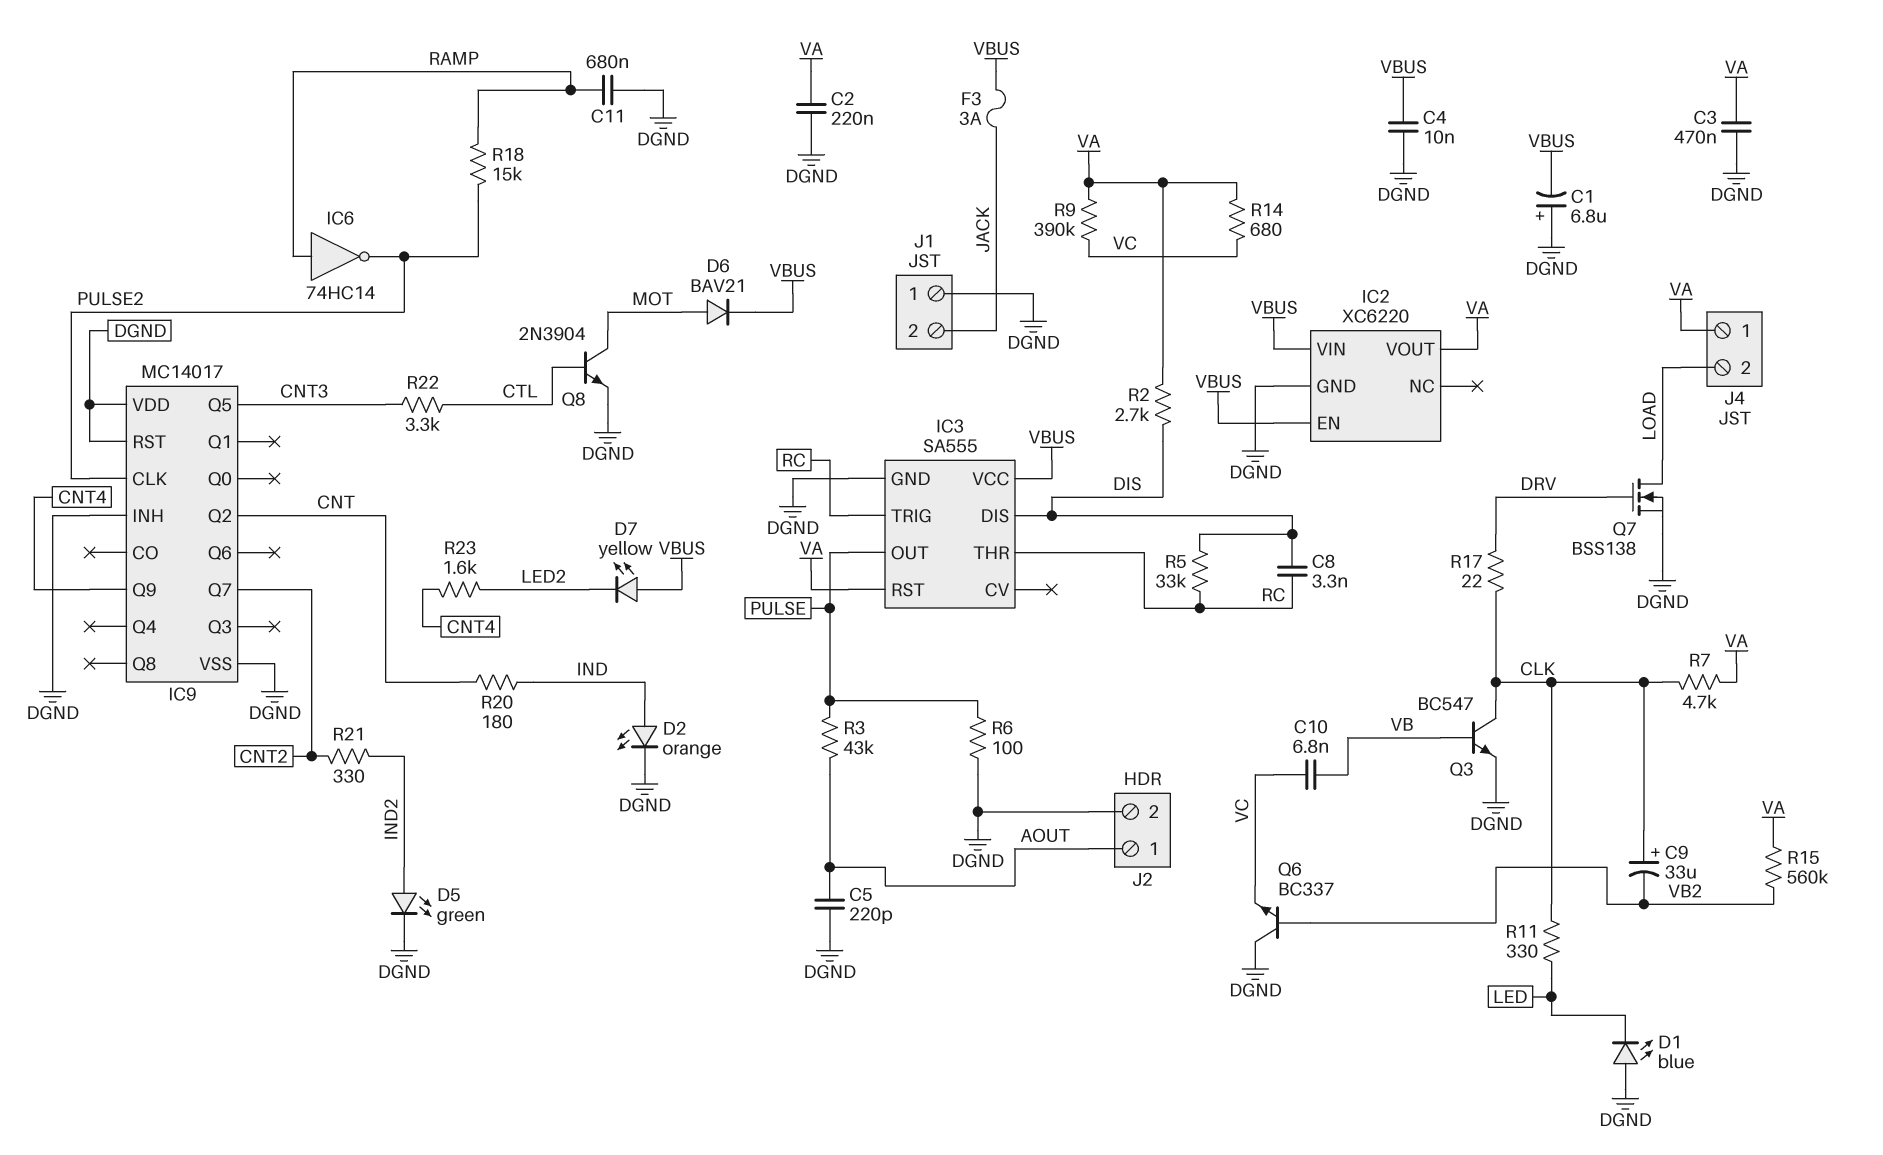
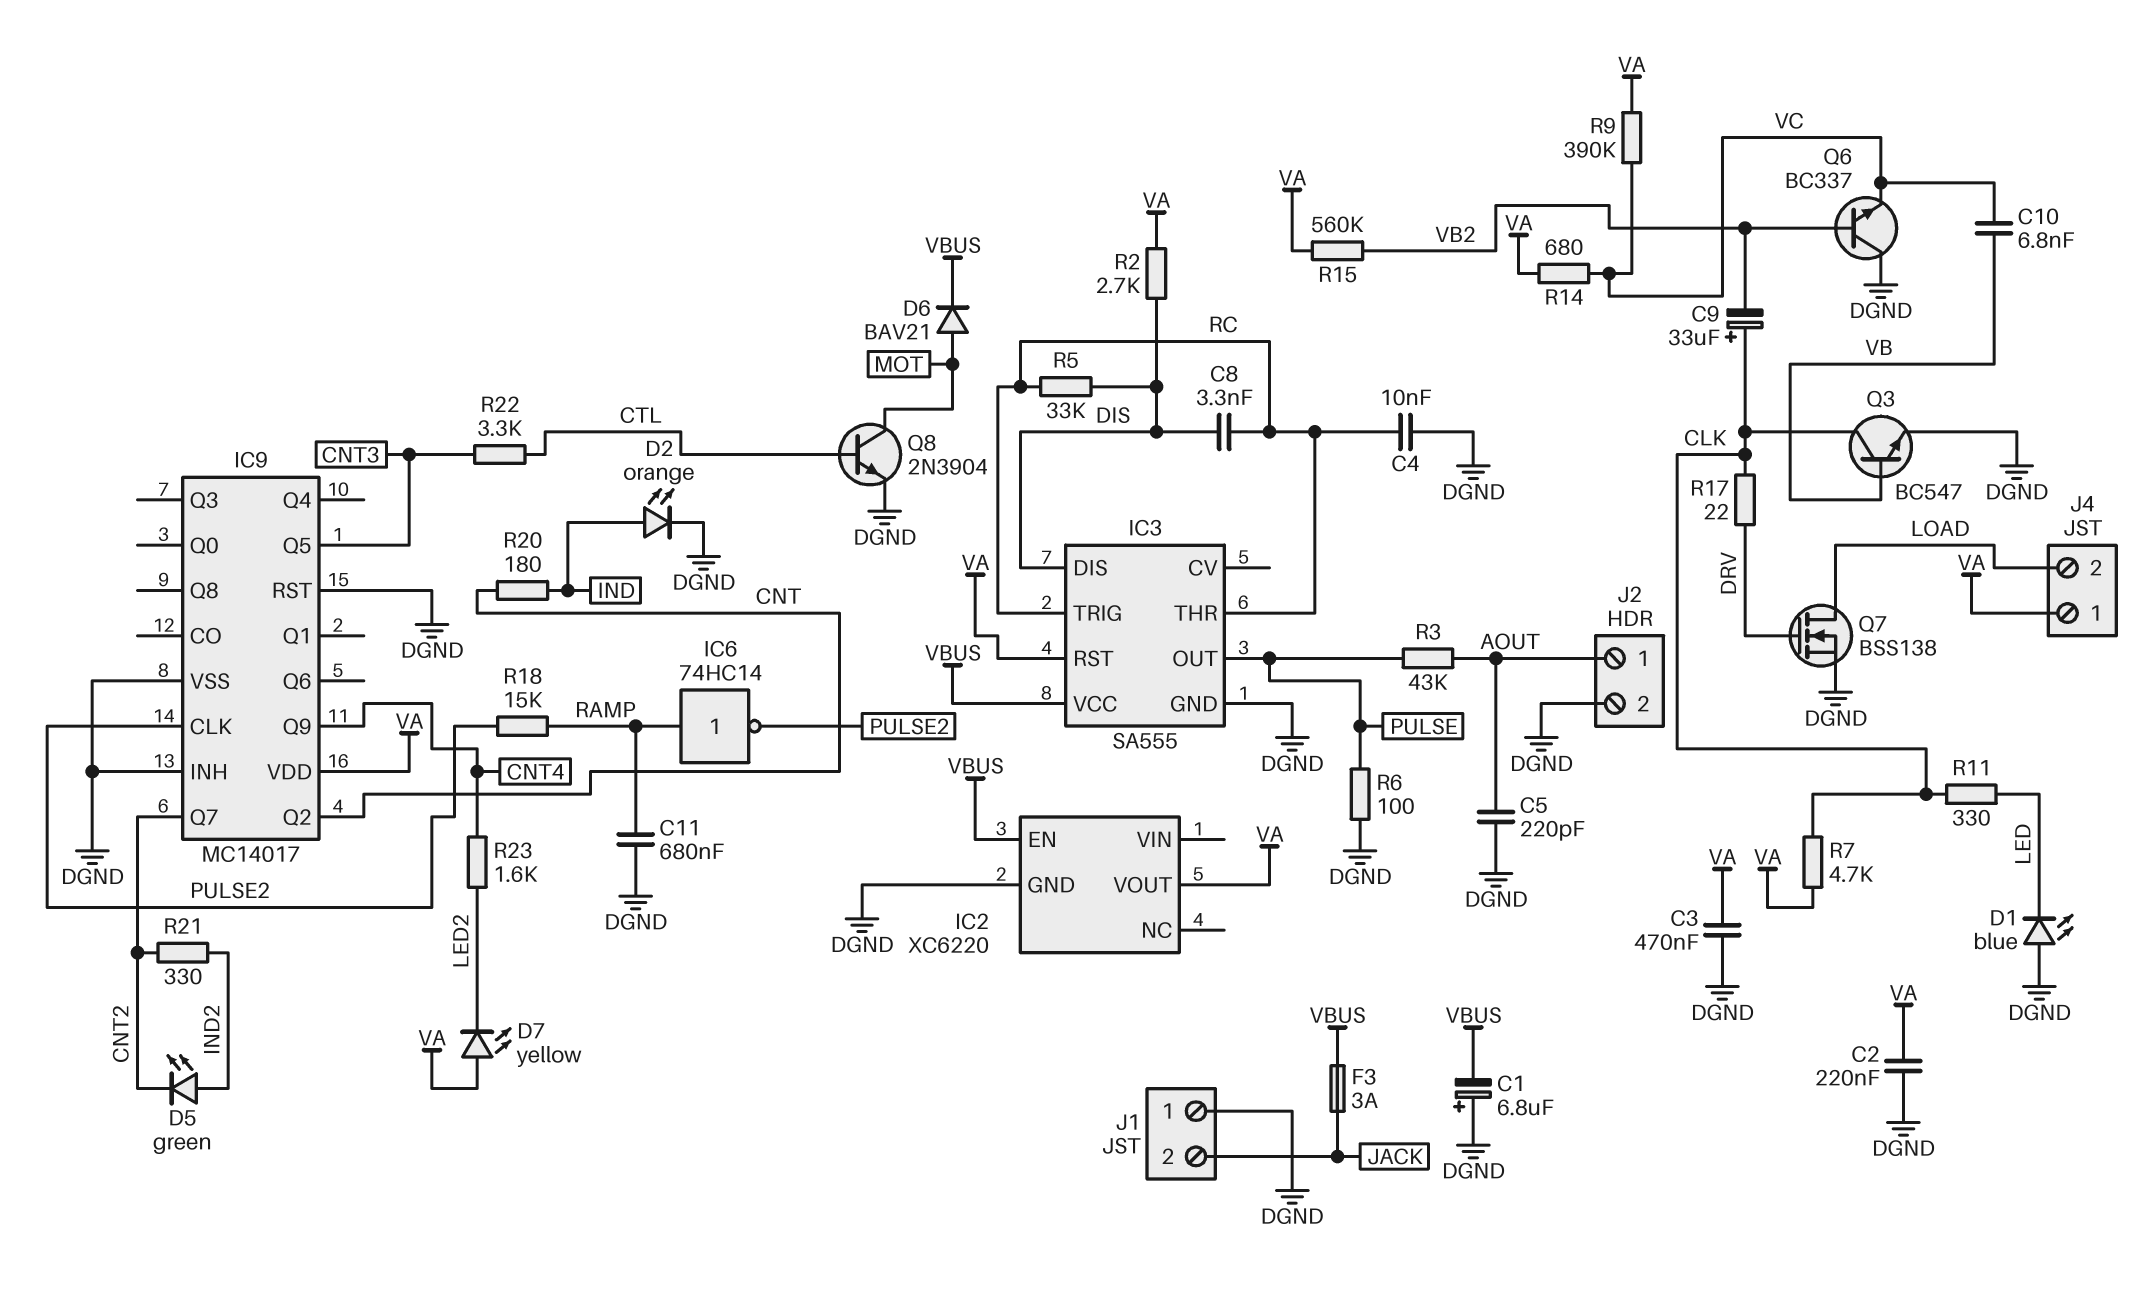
C4: 10nF (DGND, VBUS) -> 10nF (DGND, RC)
D5: LED green (A IND2, K DGND) -> LED green (A IND2, K CNT2)
D7: LED yellow (A VBUS, K LED2) -> LED yellow (A VA, K LED2)
IC2 pin VIN: VBUS -> none
IC9 pin VDD: DGND -> VA

